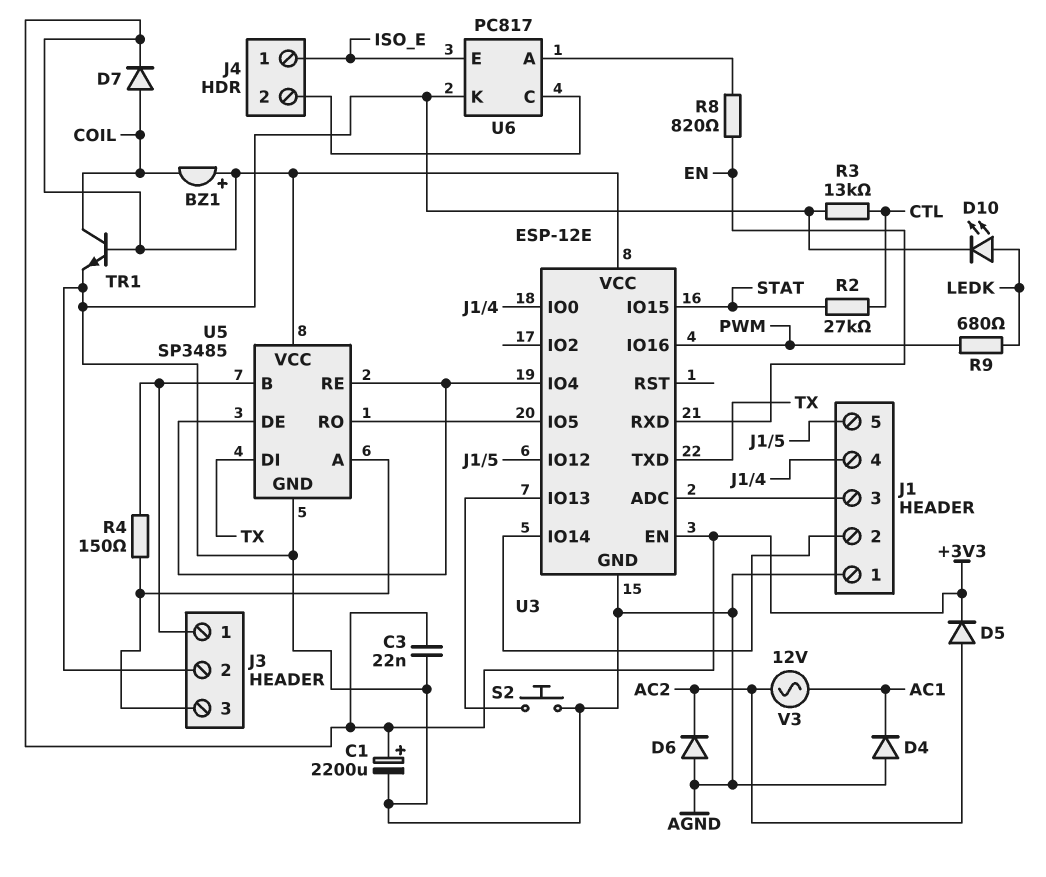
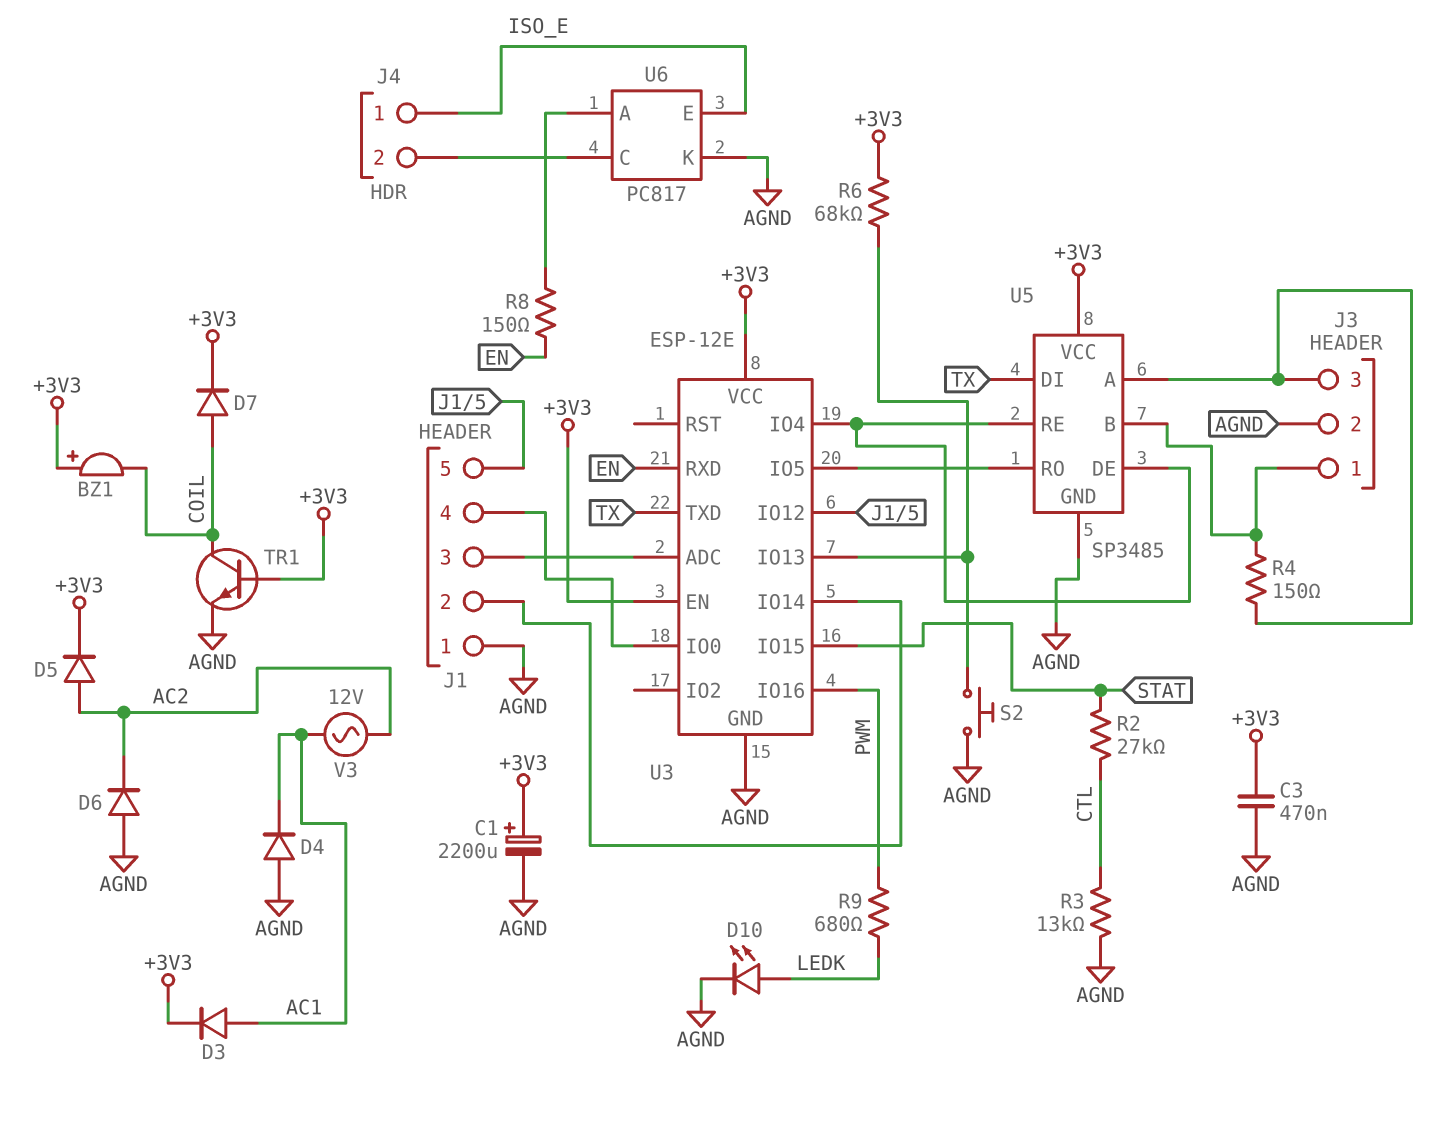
C3: 22nF (+3V3, AGND) -> 470nF (+3V3, AGND)
D3: none -> diode (A AC1, K +3V3)
R6: none -> 68k (+3V3, U3/IO13)
R8: 820 (EN, U6/A) -> 150 (EN, U6/A)

